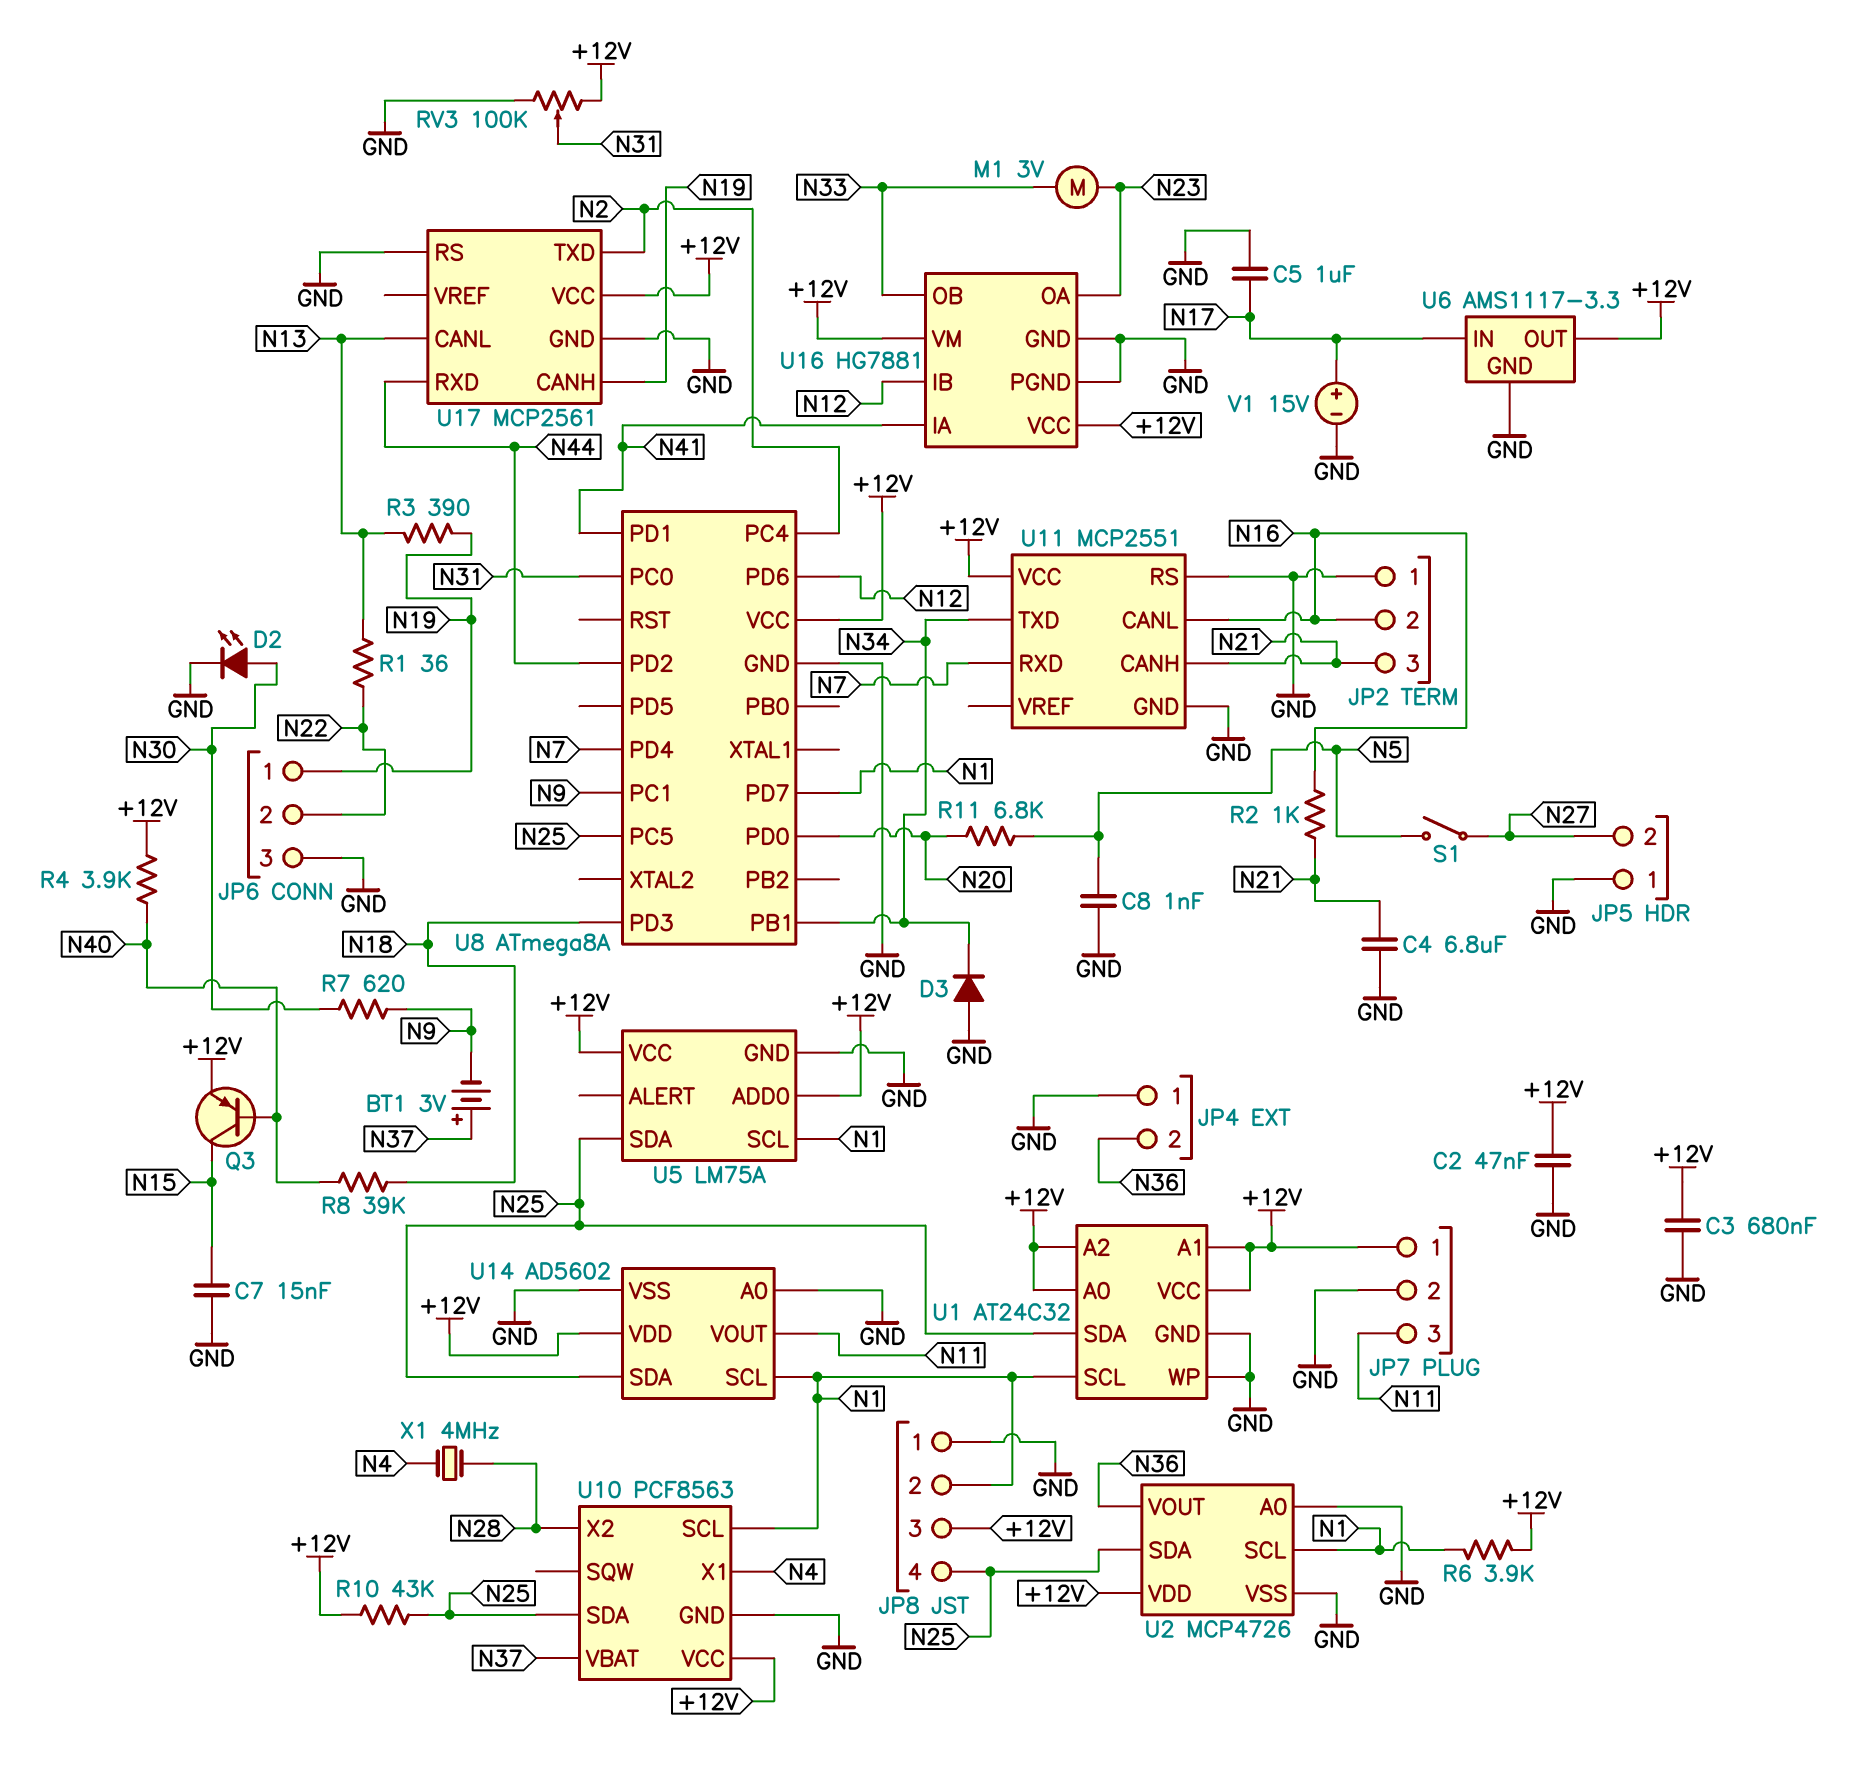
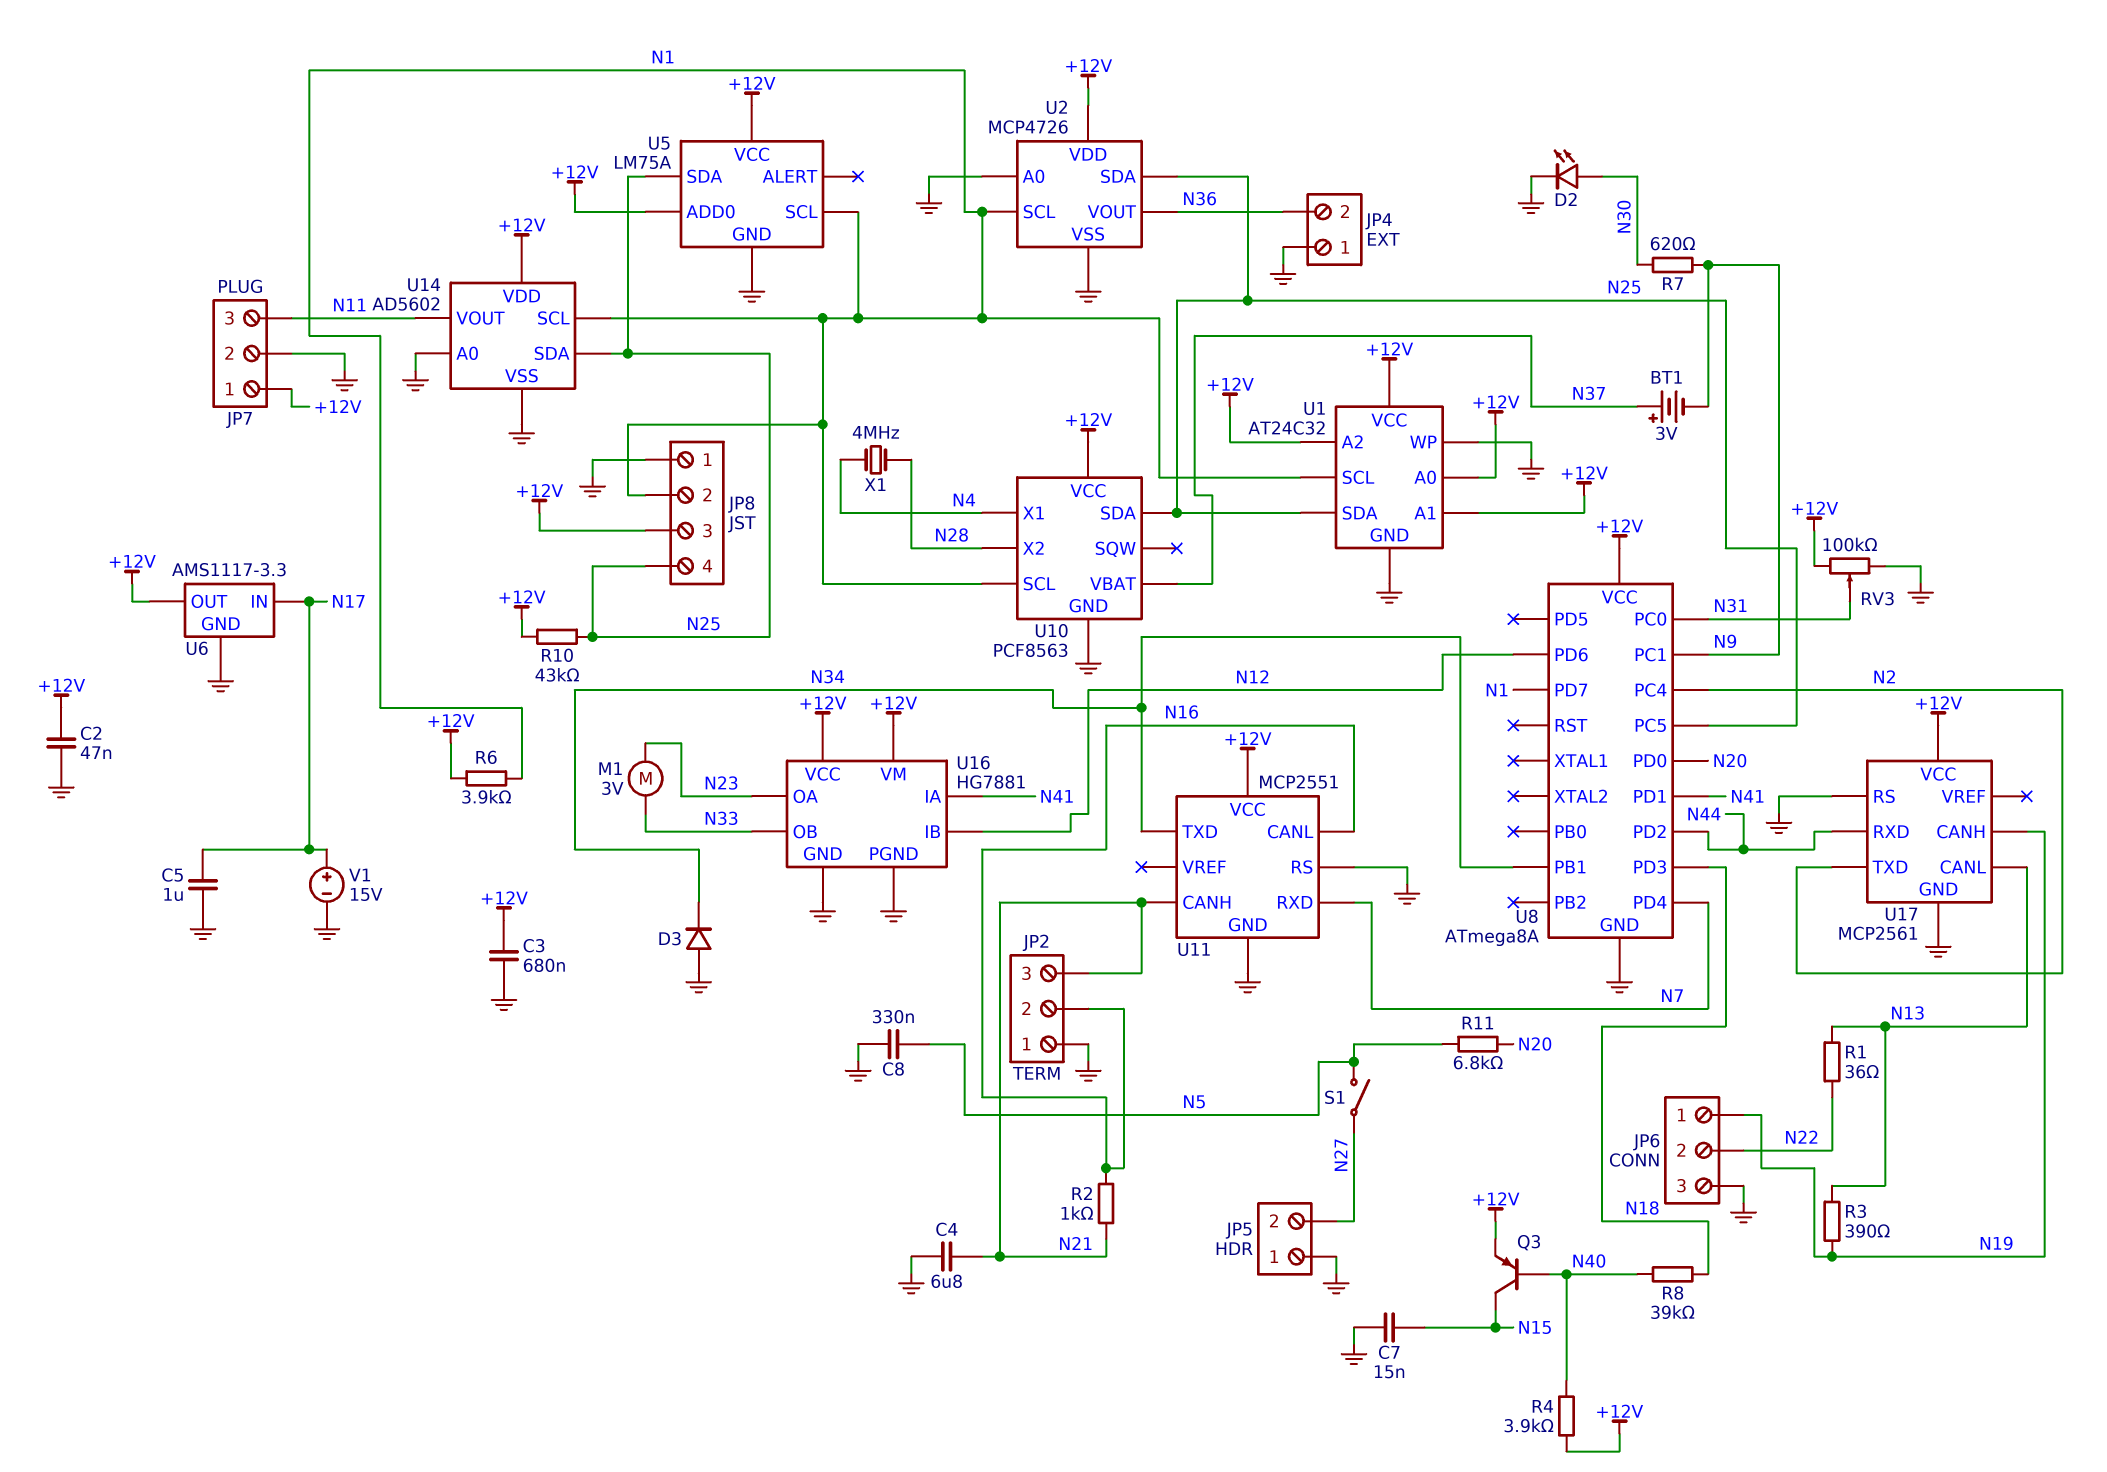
C8: 1nF (GND, N5) -> 330nF (GND, N5)

